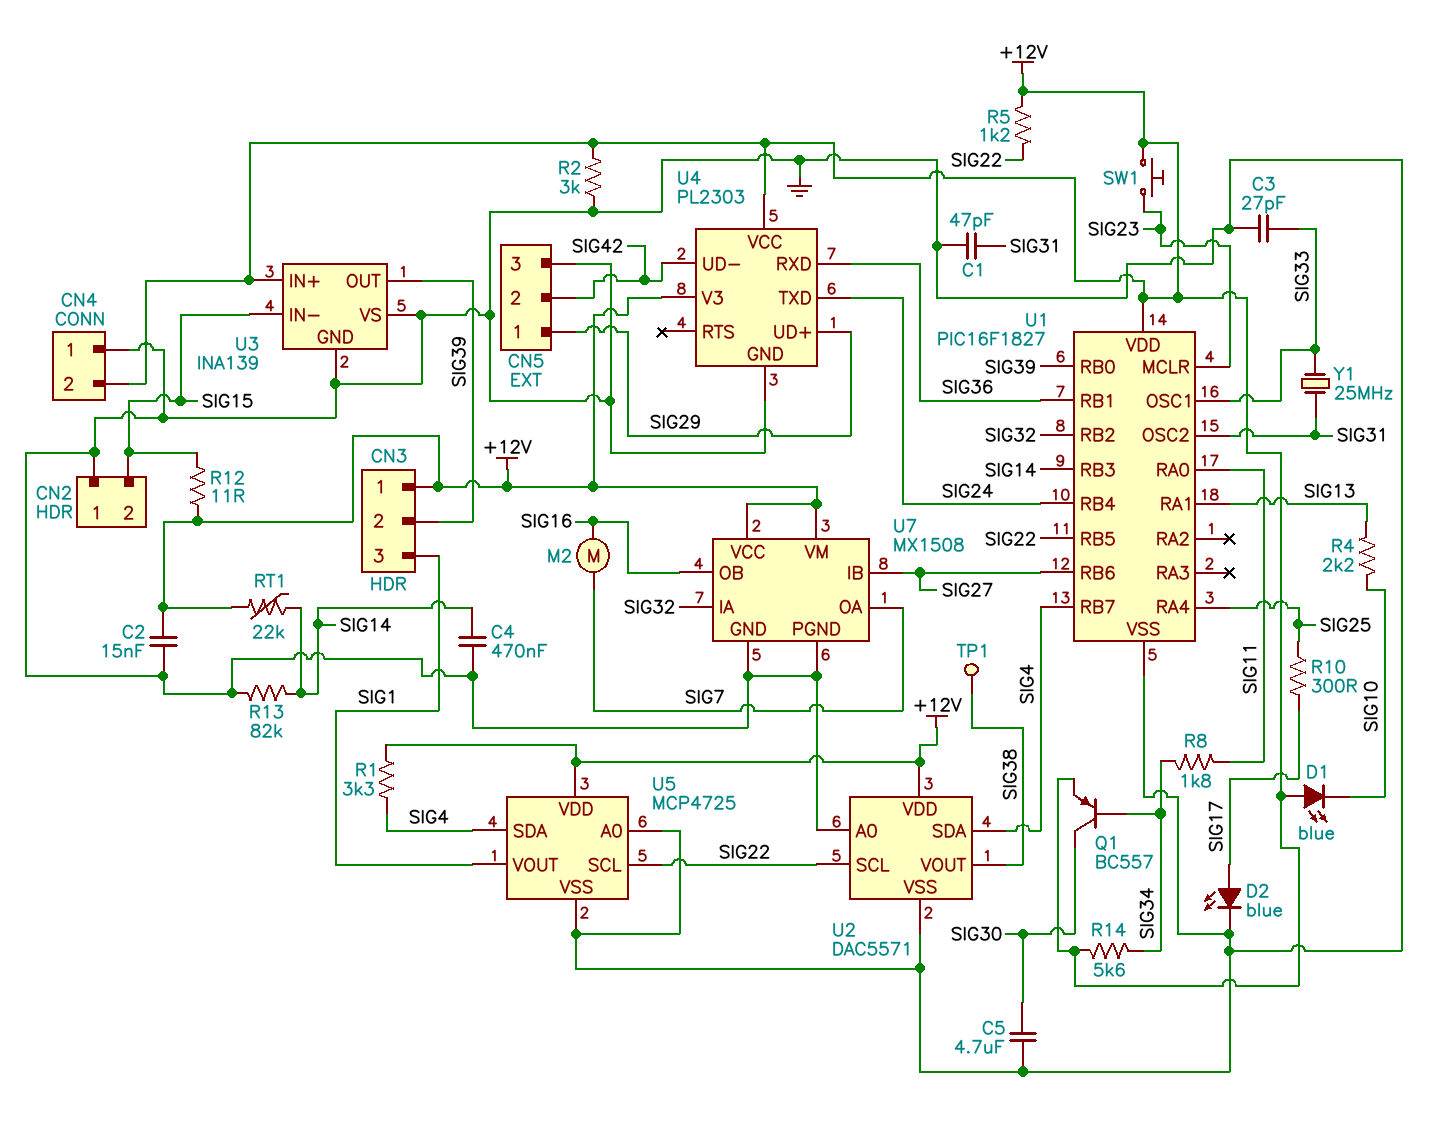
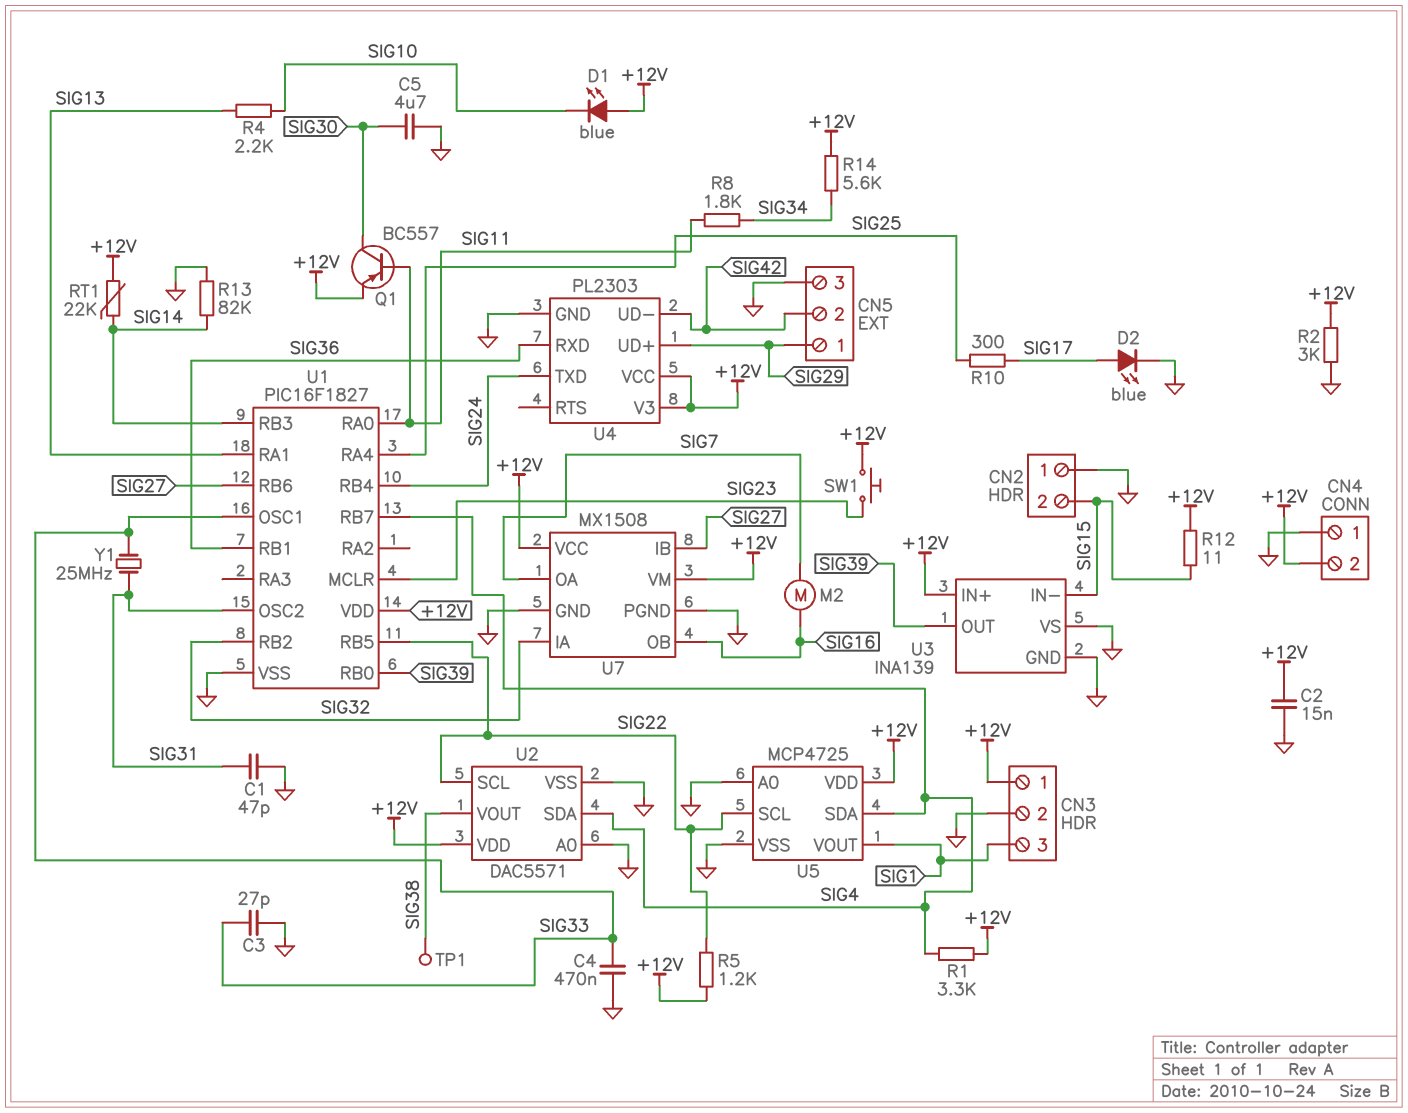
C4: 470nF (GND, SIG14) -> 470nF (GND, SIG33)
CN3 pin 2: SIG39 -> GND
Q1: PNP BC557 (B SIG34, C SIG30, E +12V) -> PNP BC557 (B SIG11, C SIG30, E +12V)

